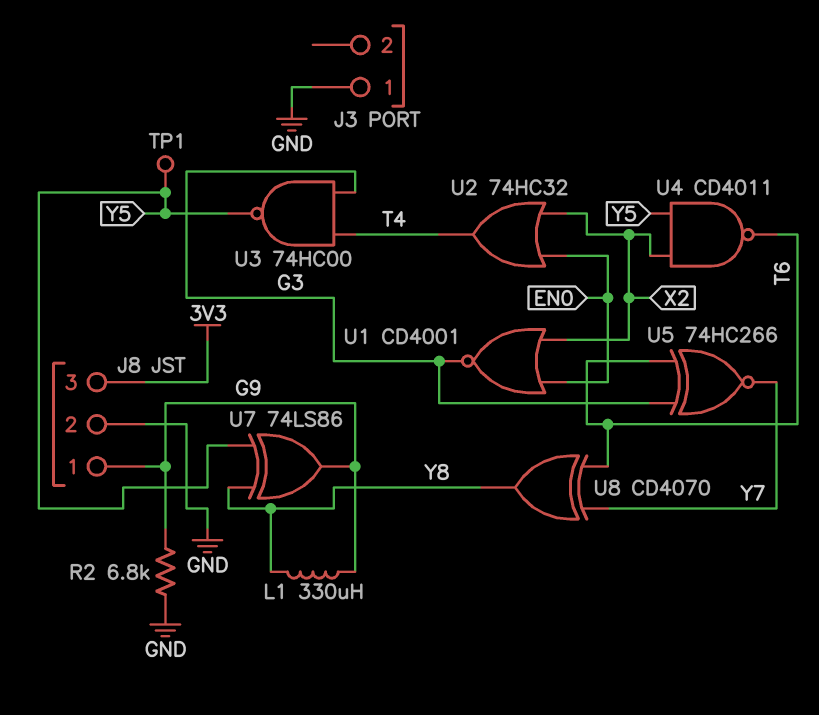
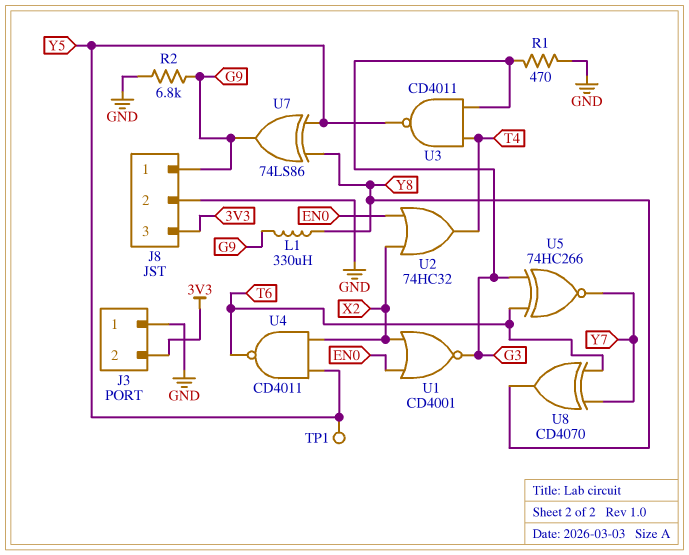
J3 pin 2: none -> 3V3
R1: none -> 470 (G3, GND)
U3: NAND 74HC00 (in G3, in T4, out Y5) -> NAND CD4011 (in G3, in T4, out Y5)

